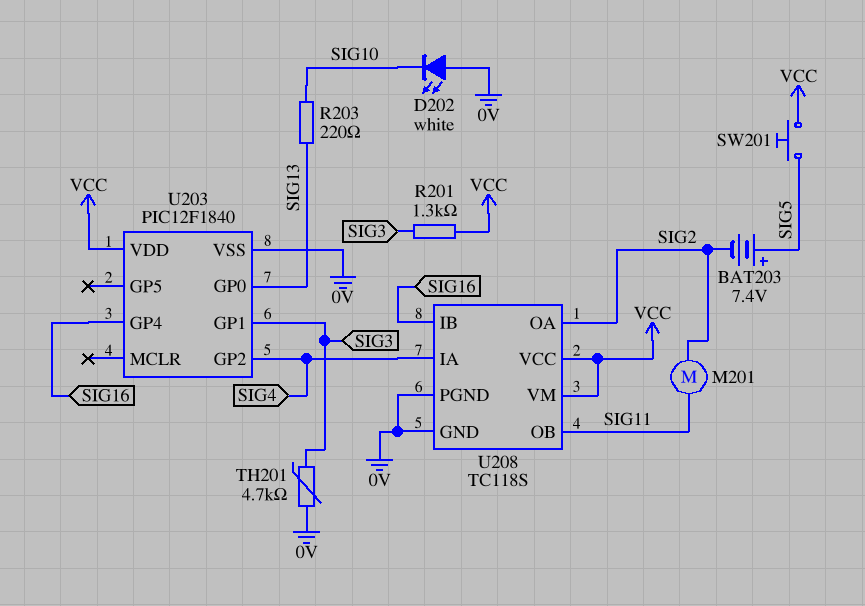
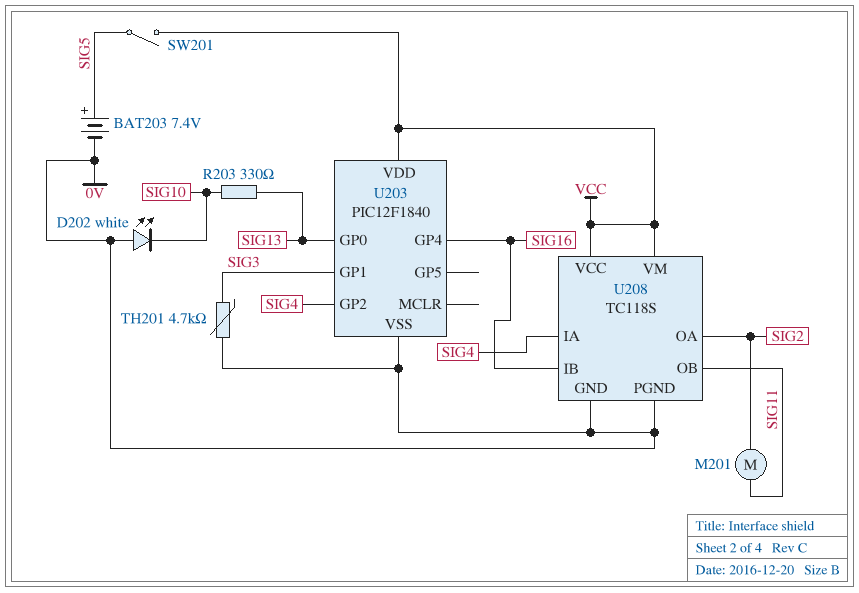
BAT203: 7.4V (plus SIG5, minus SIG2) -> 7.4V (plus SIG5, minus 0V)
R201: 1.3k (SIG3, VCC) -> none
R203: 220 (SIG10, SIG13) -> 330 (SIG10, SIG13)
SW201: button (SIG5, VCC) -> switch (SIG5, VCC)

